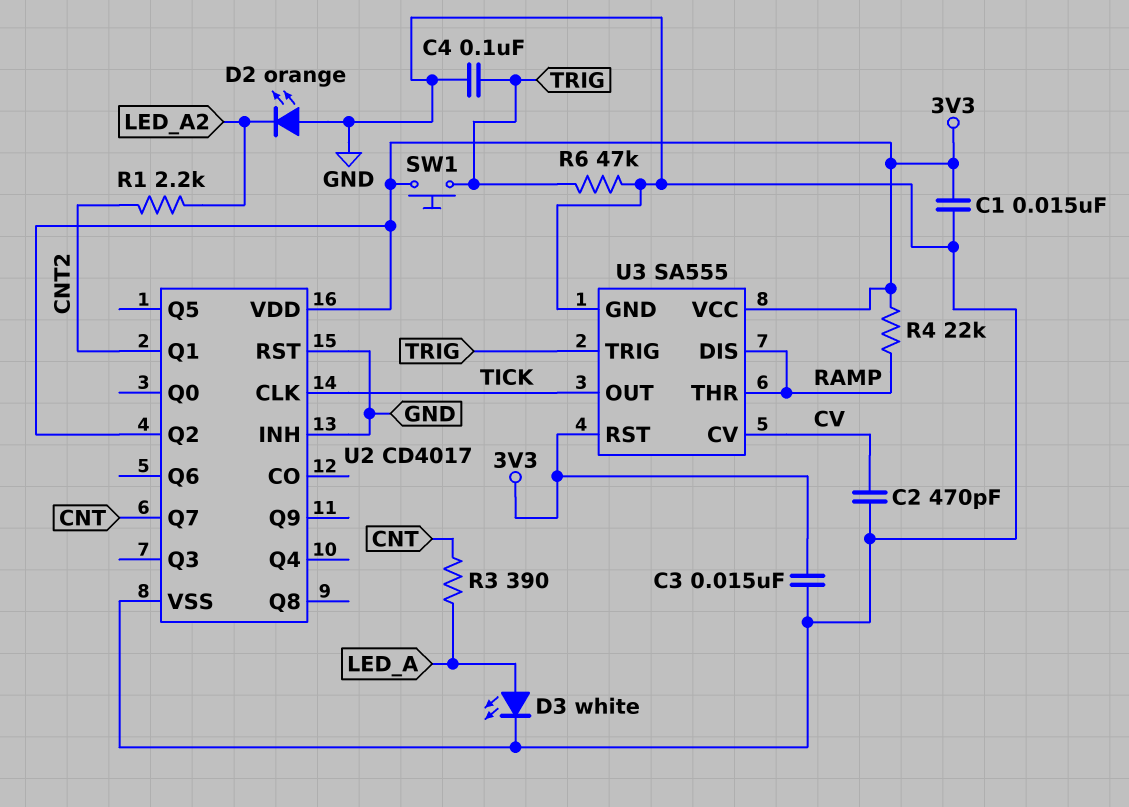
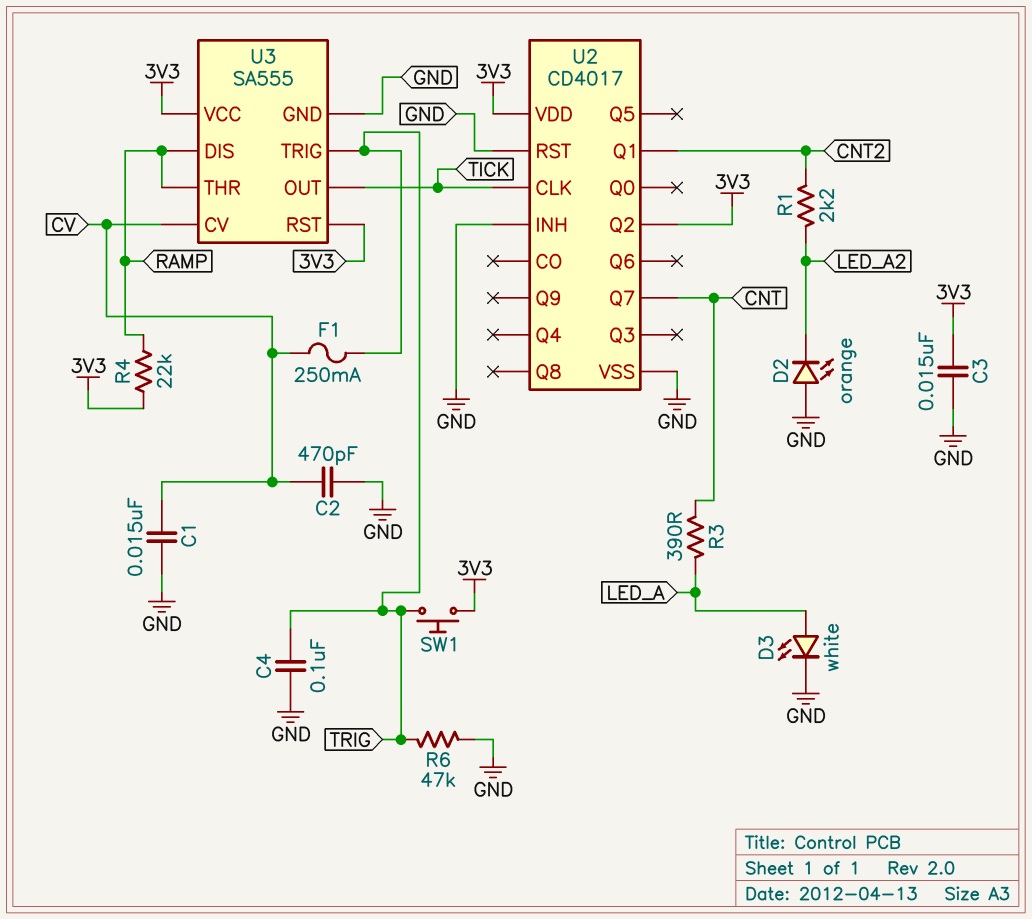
C1: 15nF (3V3, GND) -> 15nF (CV, GND)
F1: none -> 250mA (CV, TRIG)

